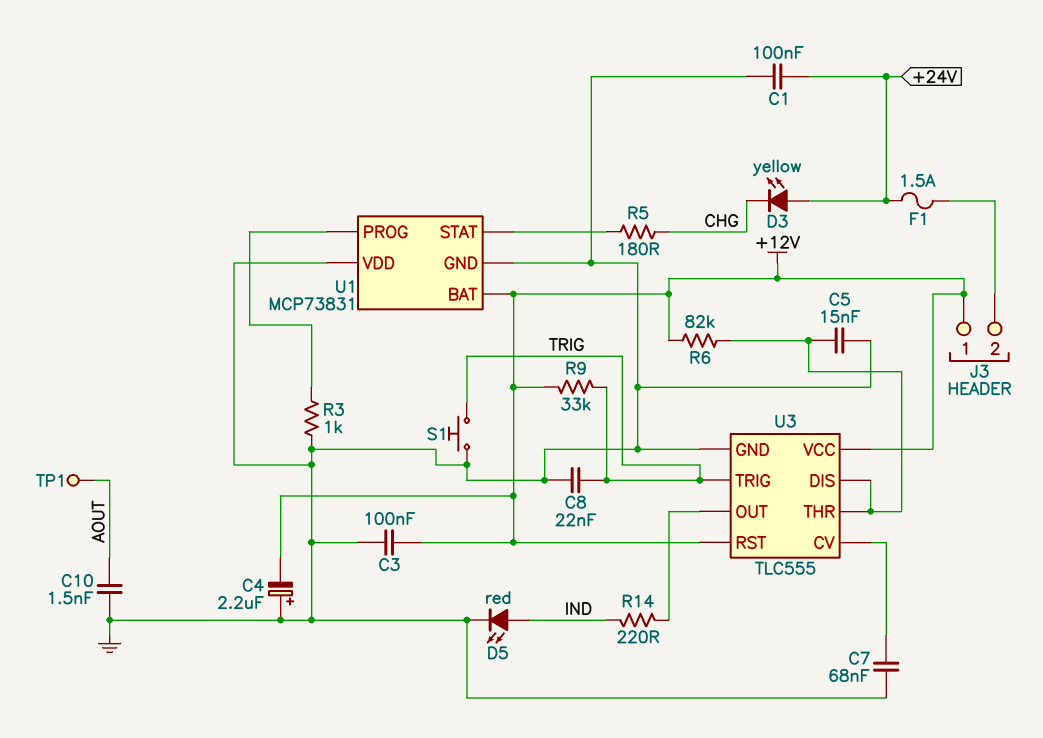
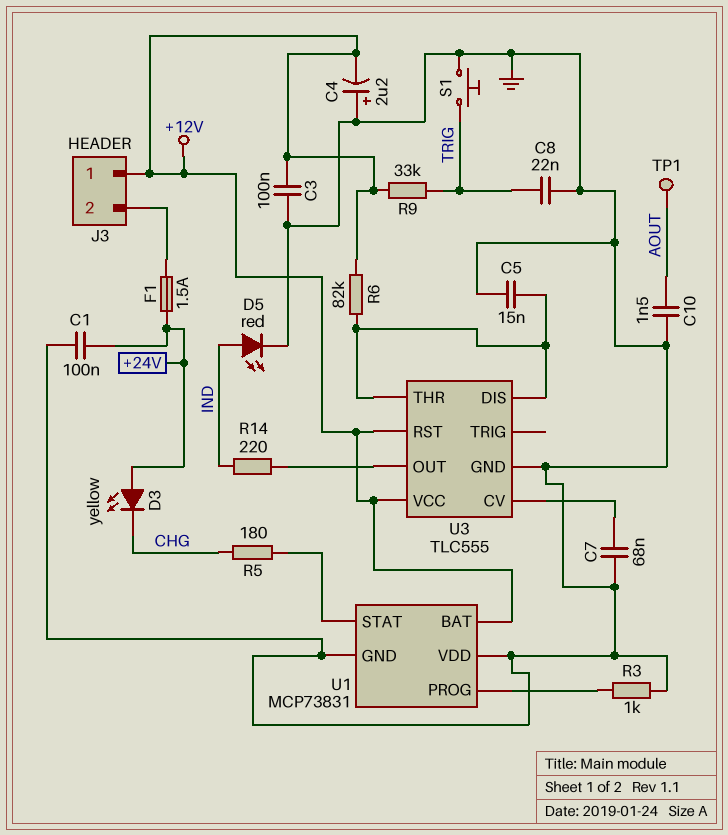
U3 pin TRIG: TRIG -> none

